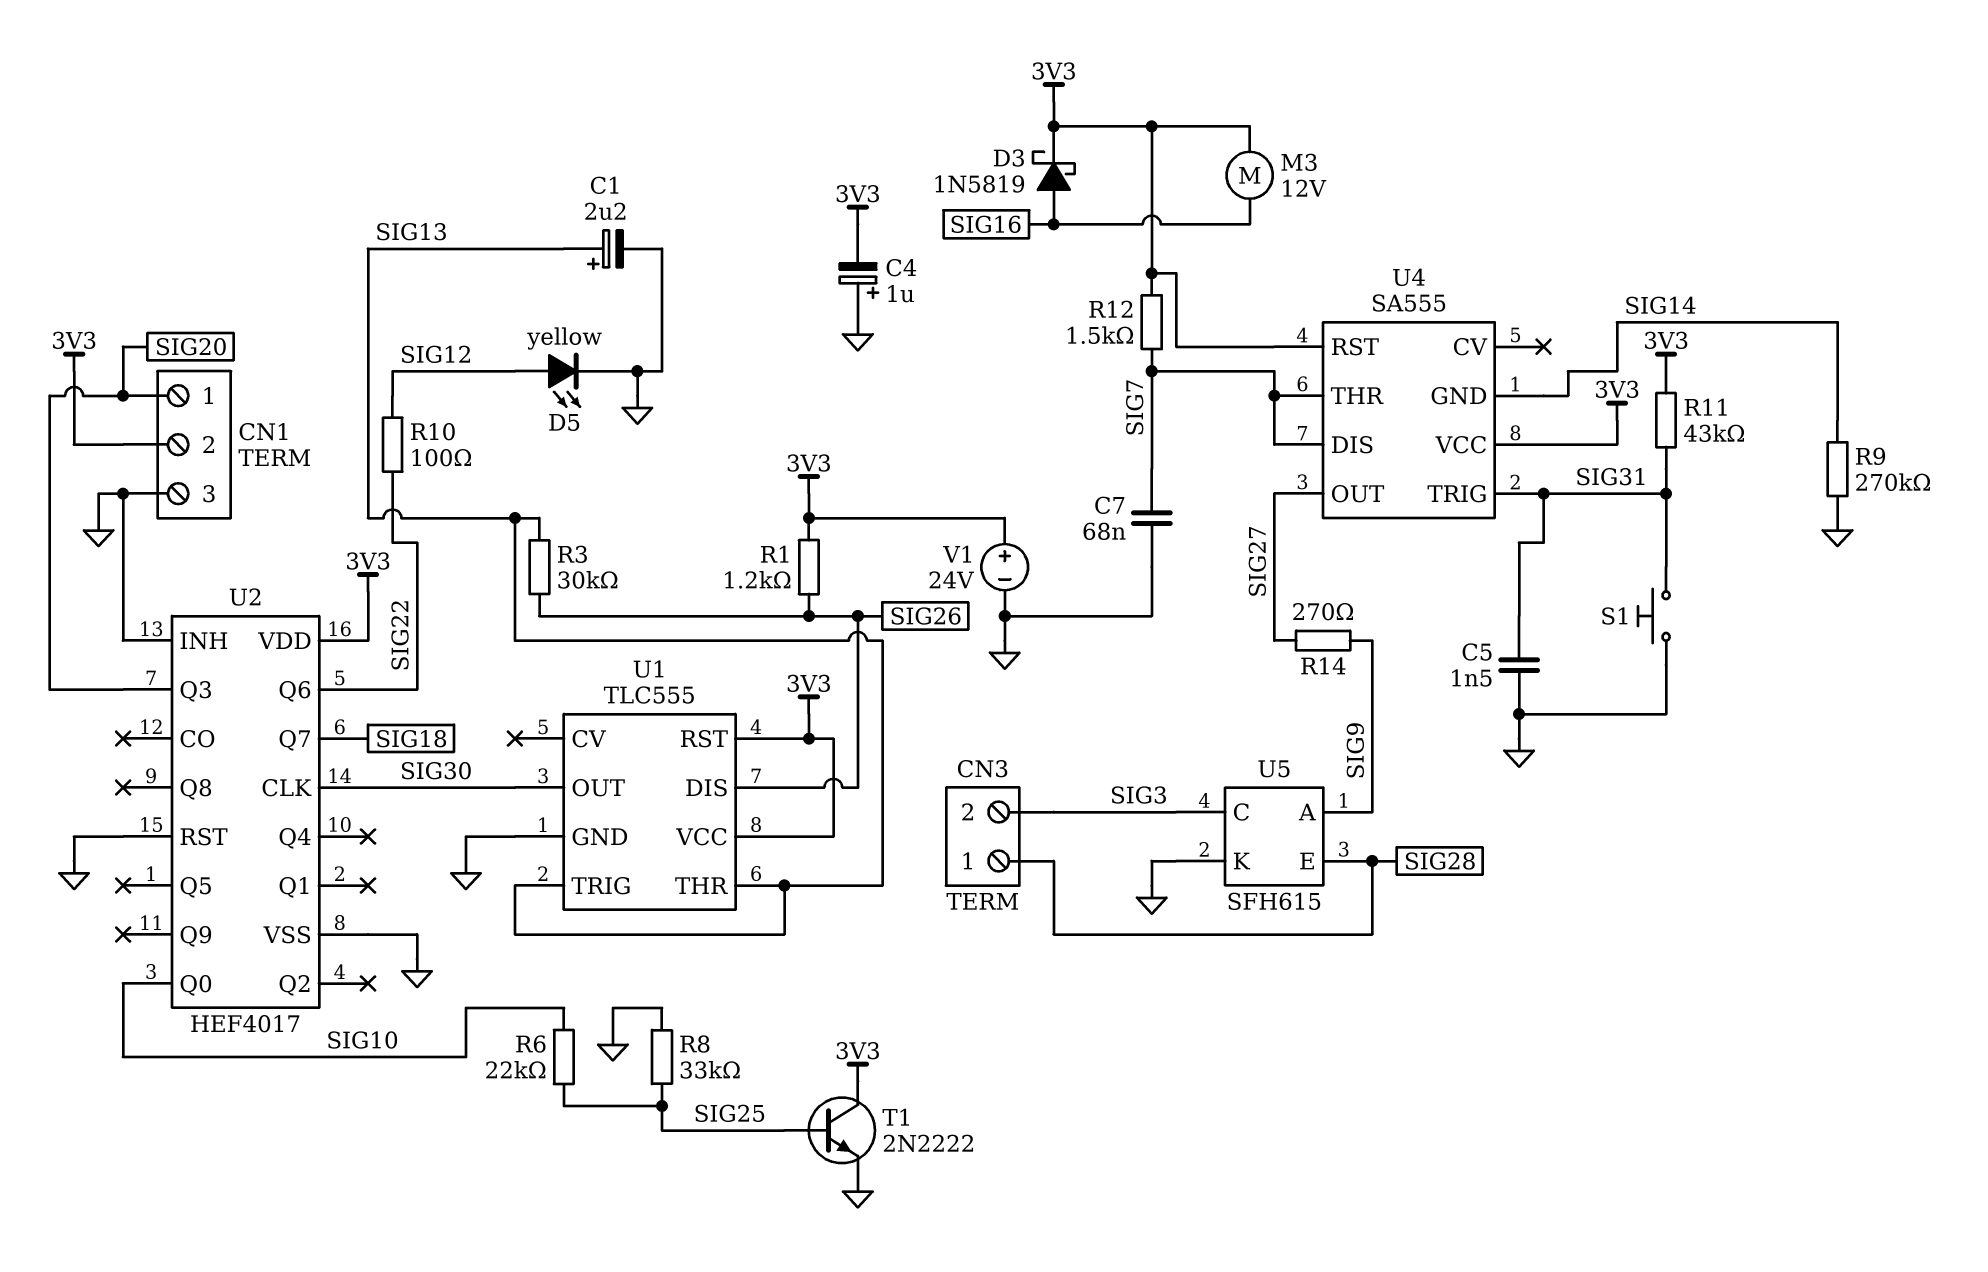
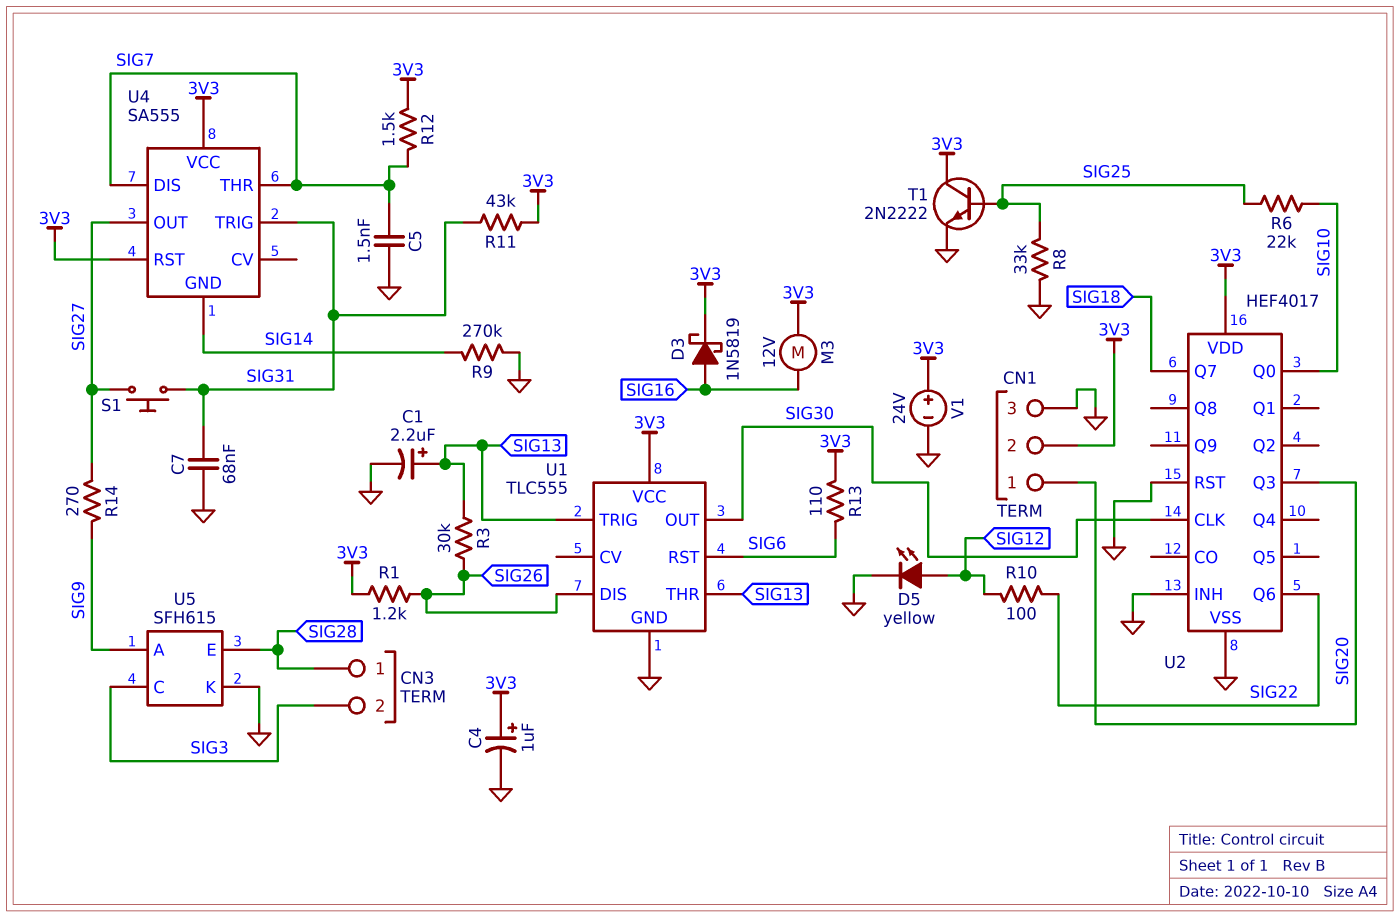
C4: 1uF (plus GND, minus 3V3) -> 1uF (plus 3V3, minus GND)
C5: 1.5nF (GND, SIG31) -> 1.5nF (GND, SIG7)
C7: 68nF (GND, SIG7) -> 68nF (GND, SIG31)
R13: none -> 110 (3V3, SIG6)
S1: button (GND, SIG31) -> button (SIG27, SIG31)
U1 pin RST: 3V3 -> SIG6

